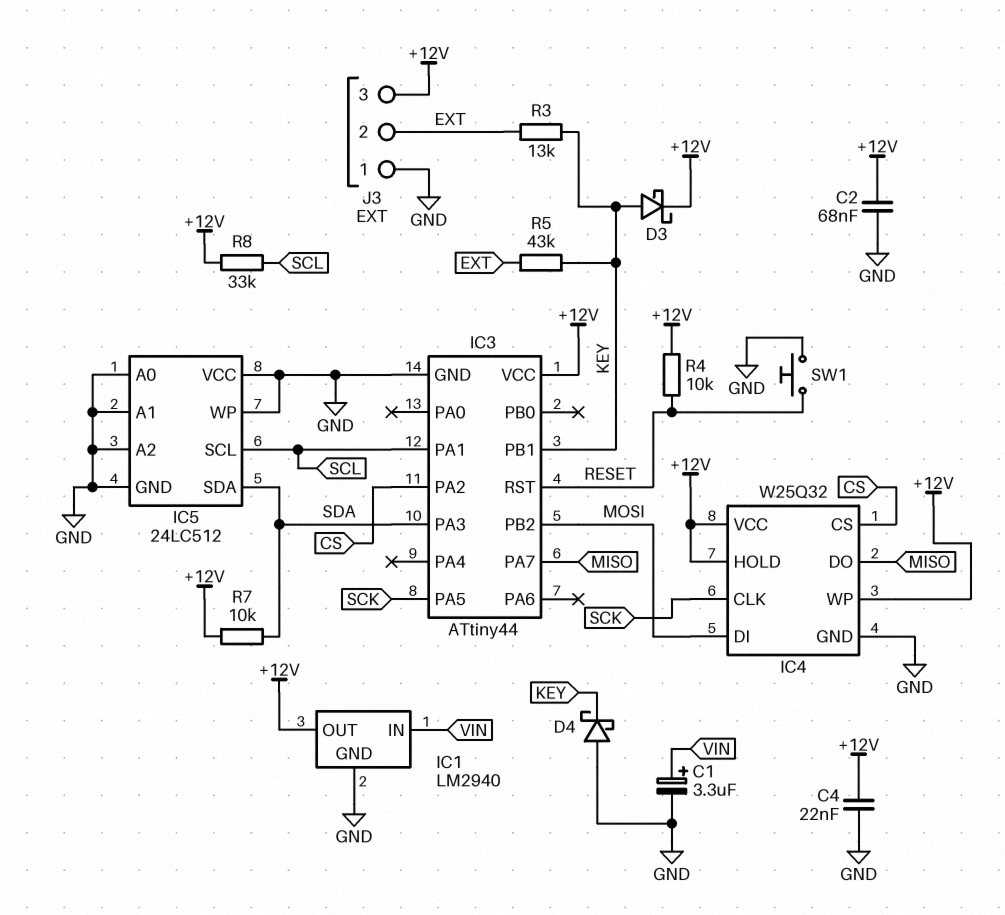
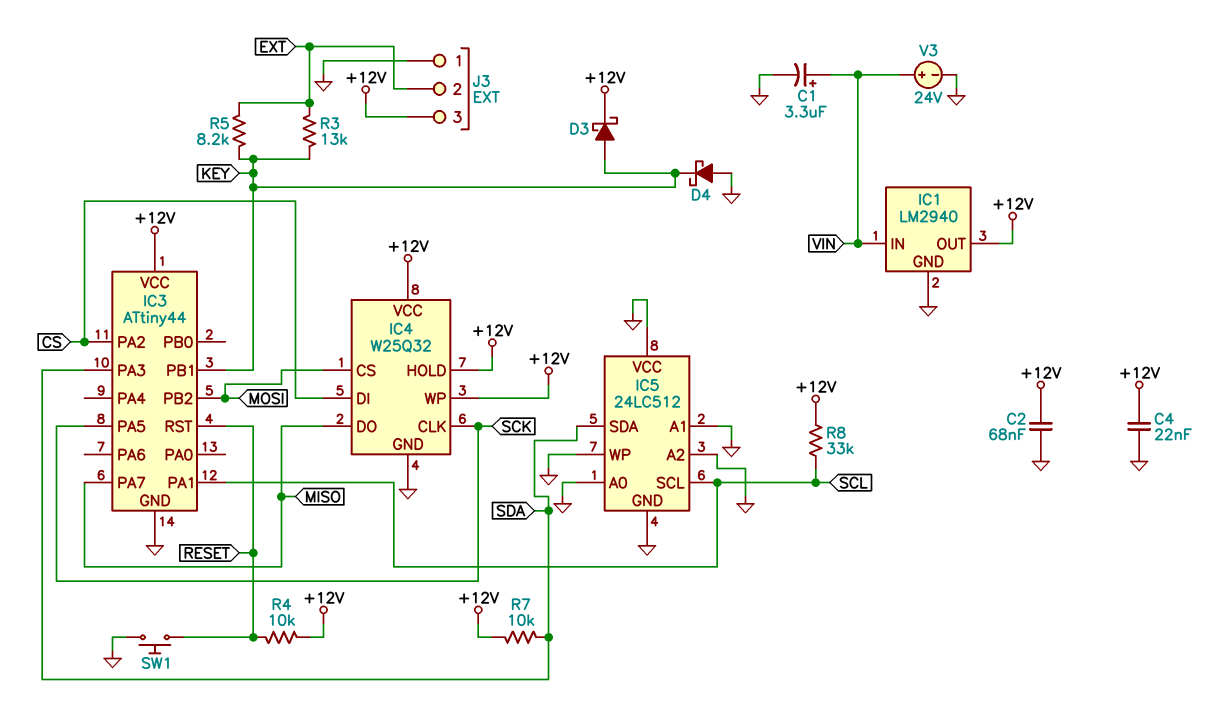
IC4 pin CS: CS -> MOSI
IC4 pin DI: MOSI -> CS
R5: 43k (EXT, KEY) -> 8.2k (EXT, KEY)
V3: none -> 24V (plus VIN, minus GND)

